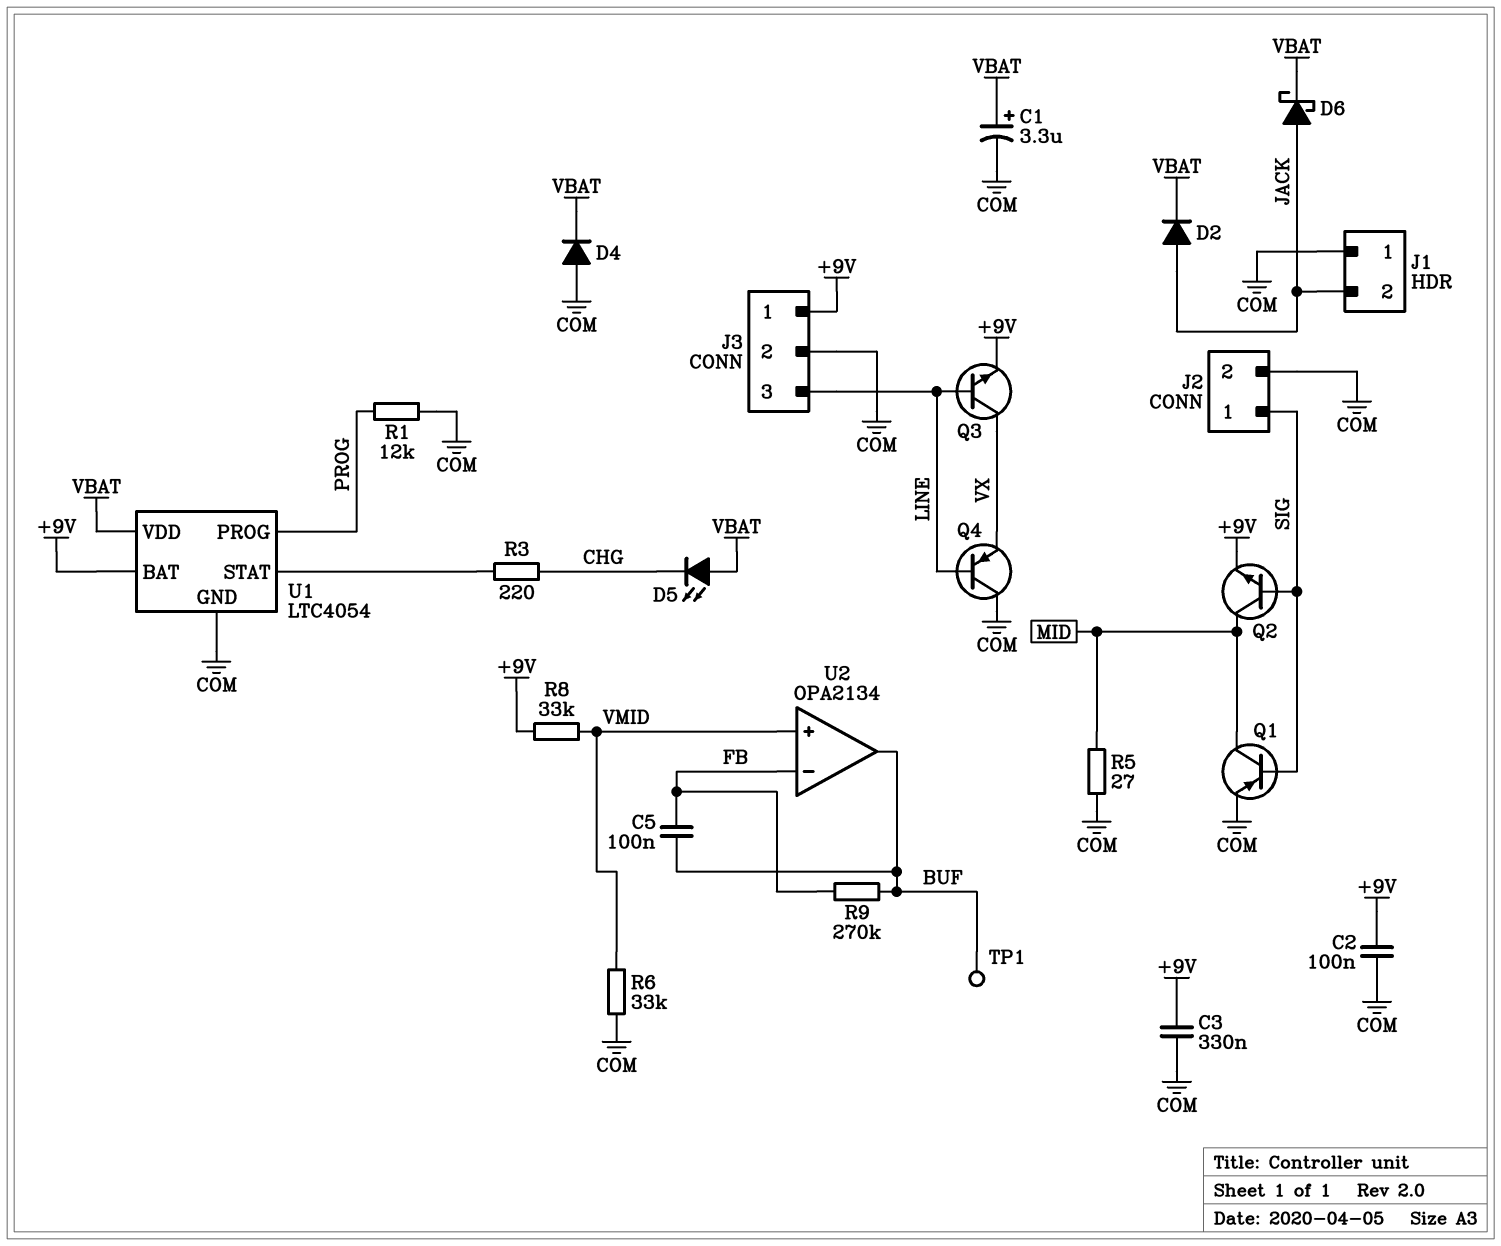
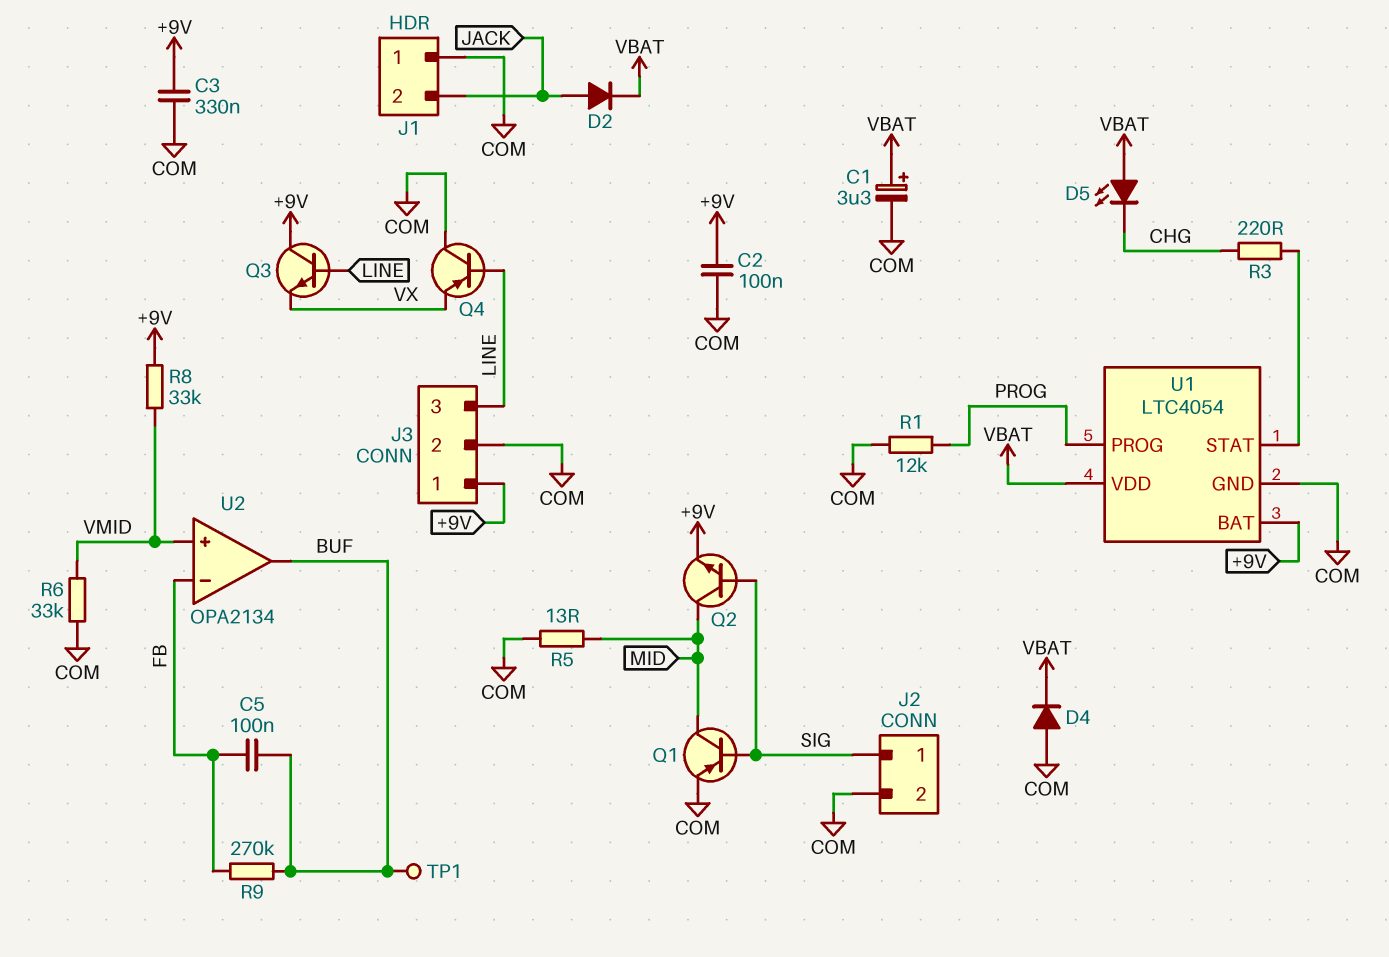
D6: schottky (A JACK, K VBAT) -> none
Q3: NPN (B LINE, C VX, E +9V) -> NPN (B LINE, C +9V, E VX)
R5: 27 (COM, MID) -> 13 (COM, MID)

